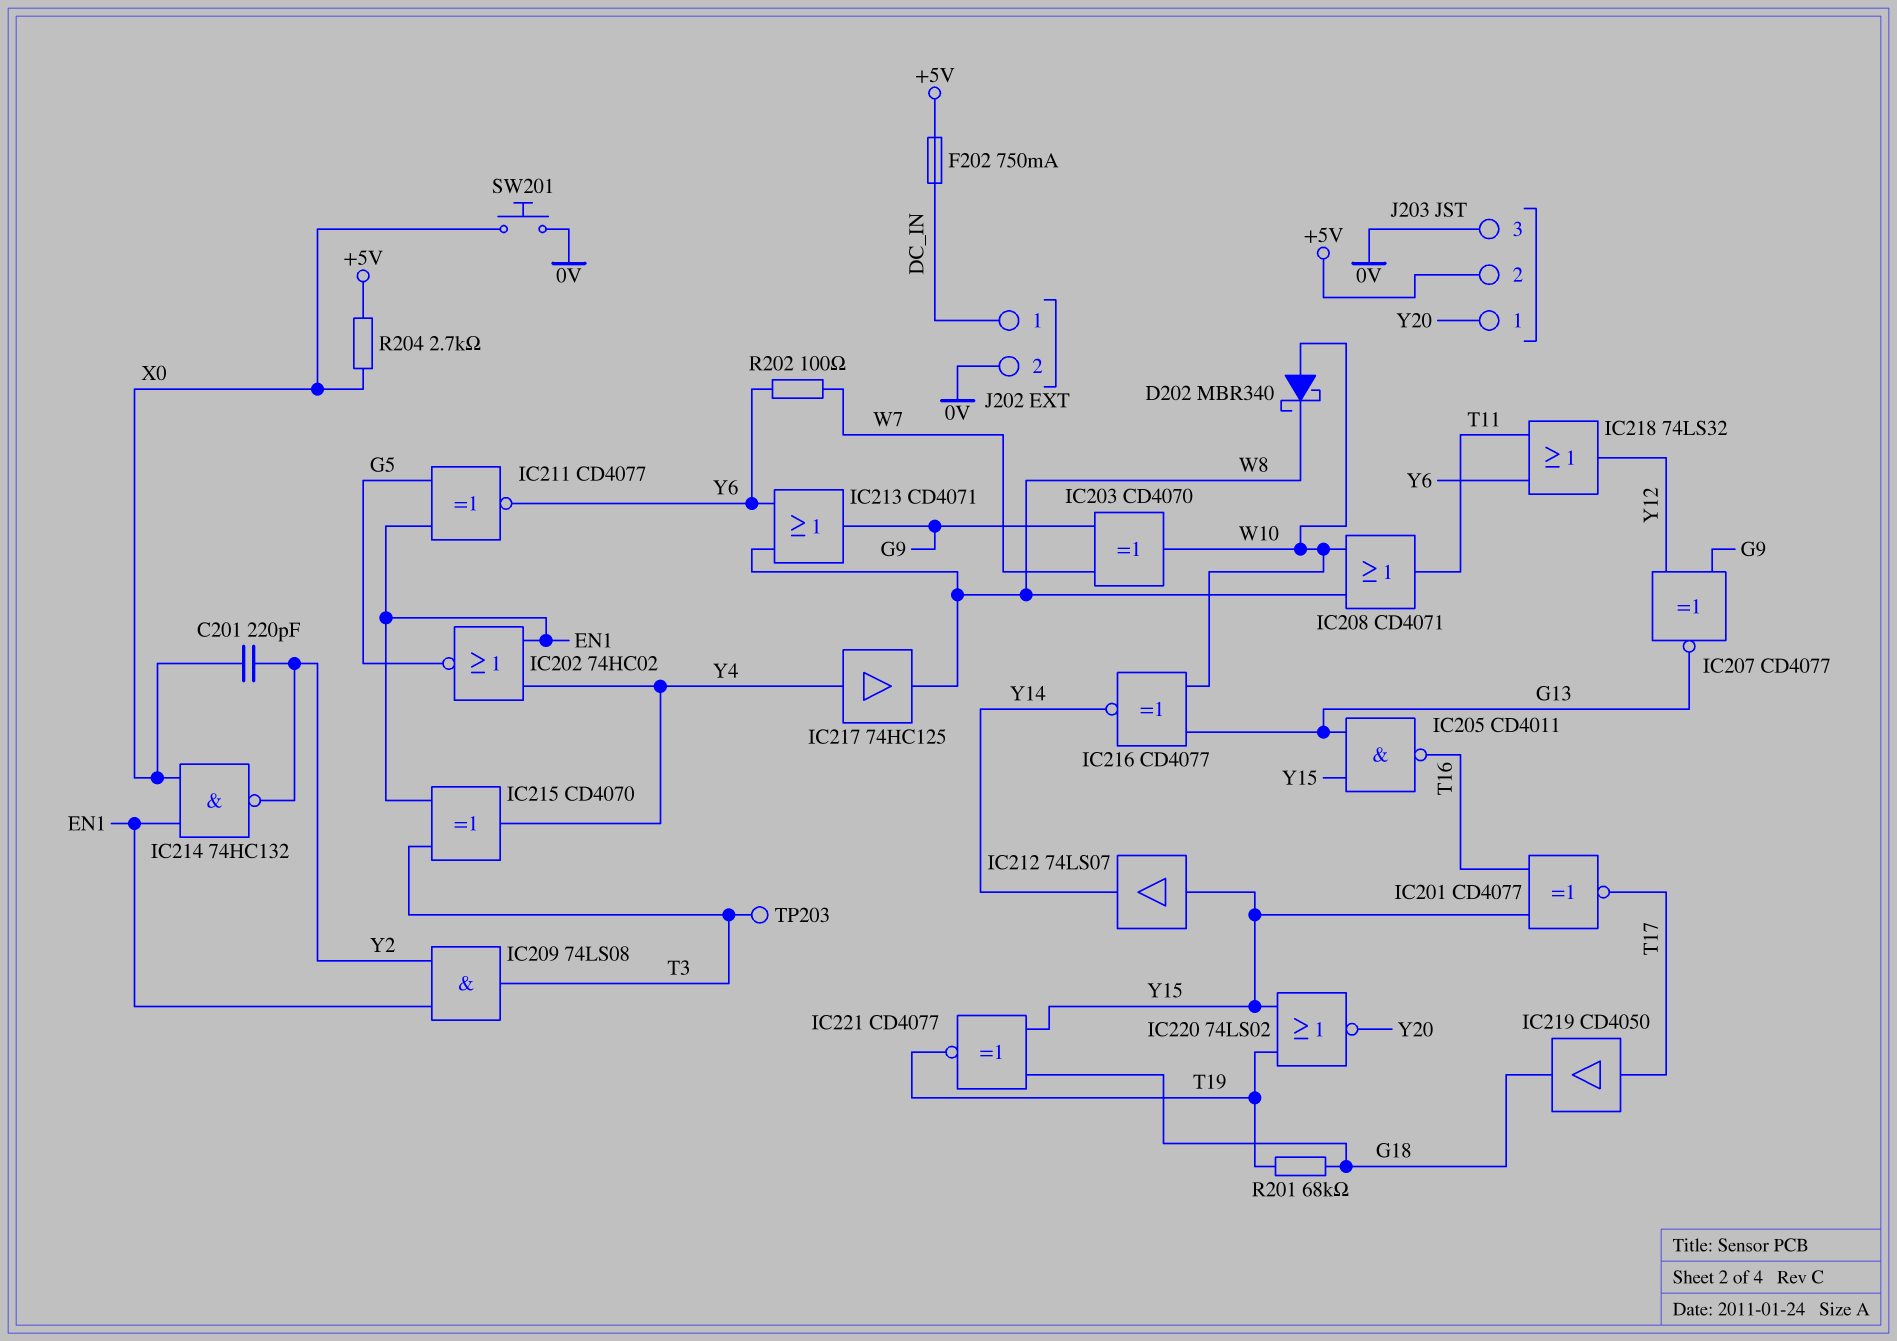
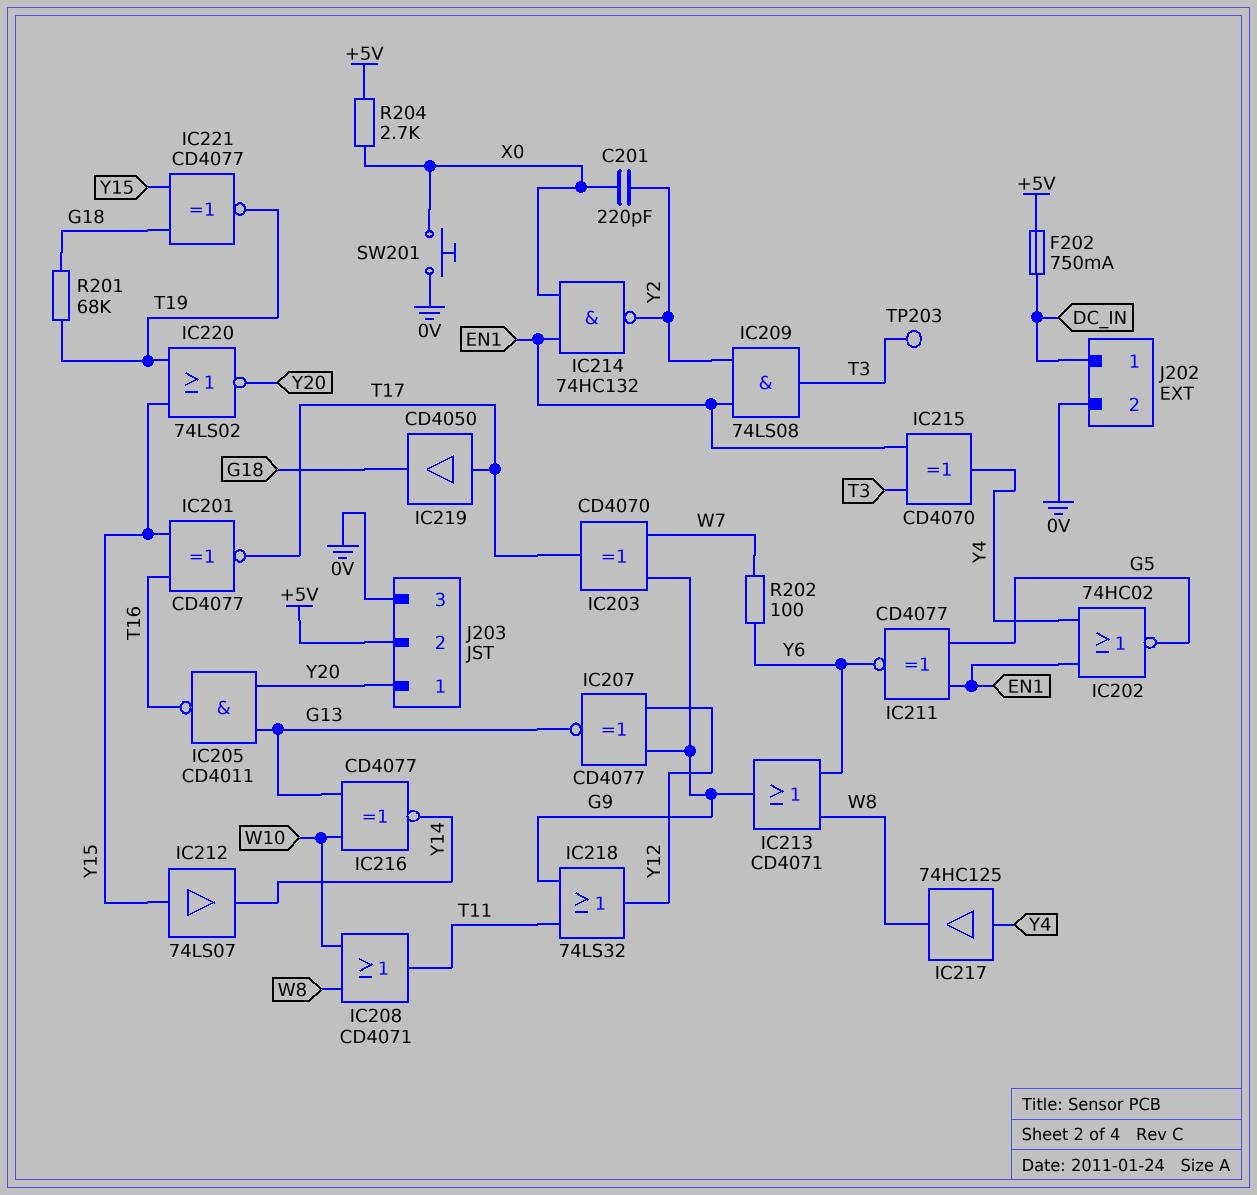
D202: schottky MBR340 (A W10, K W8) -> none
IC203: XOR CD4070 (in G9, in W7, out W10) -> XOR CD4070 (in G9, in W7, out T17)
IC205: NAND CD4011 (in G13, in Y15, out T16) -> NAND CD4011 (in G13, in Y20, out T16)
IC218: OR 74LS32 (in T11, in Y6, out Y12) -> OR 74LS32 (in G9, in T11, out Y12)

